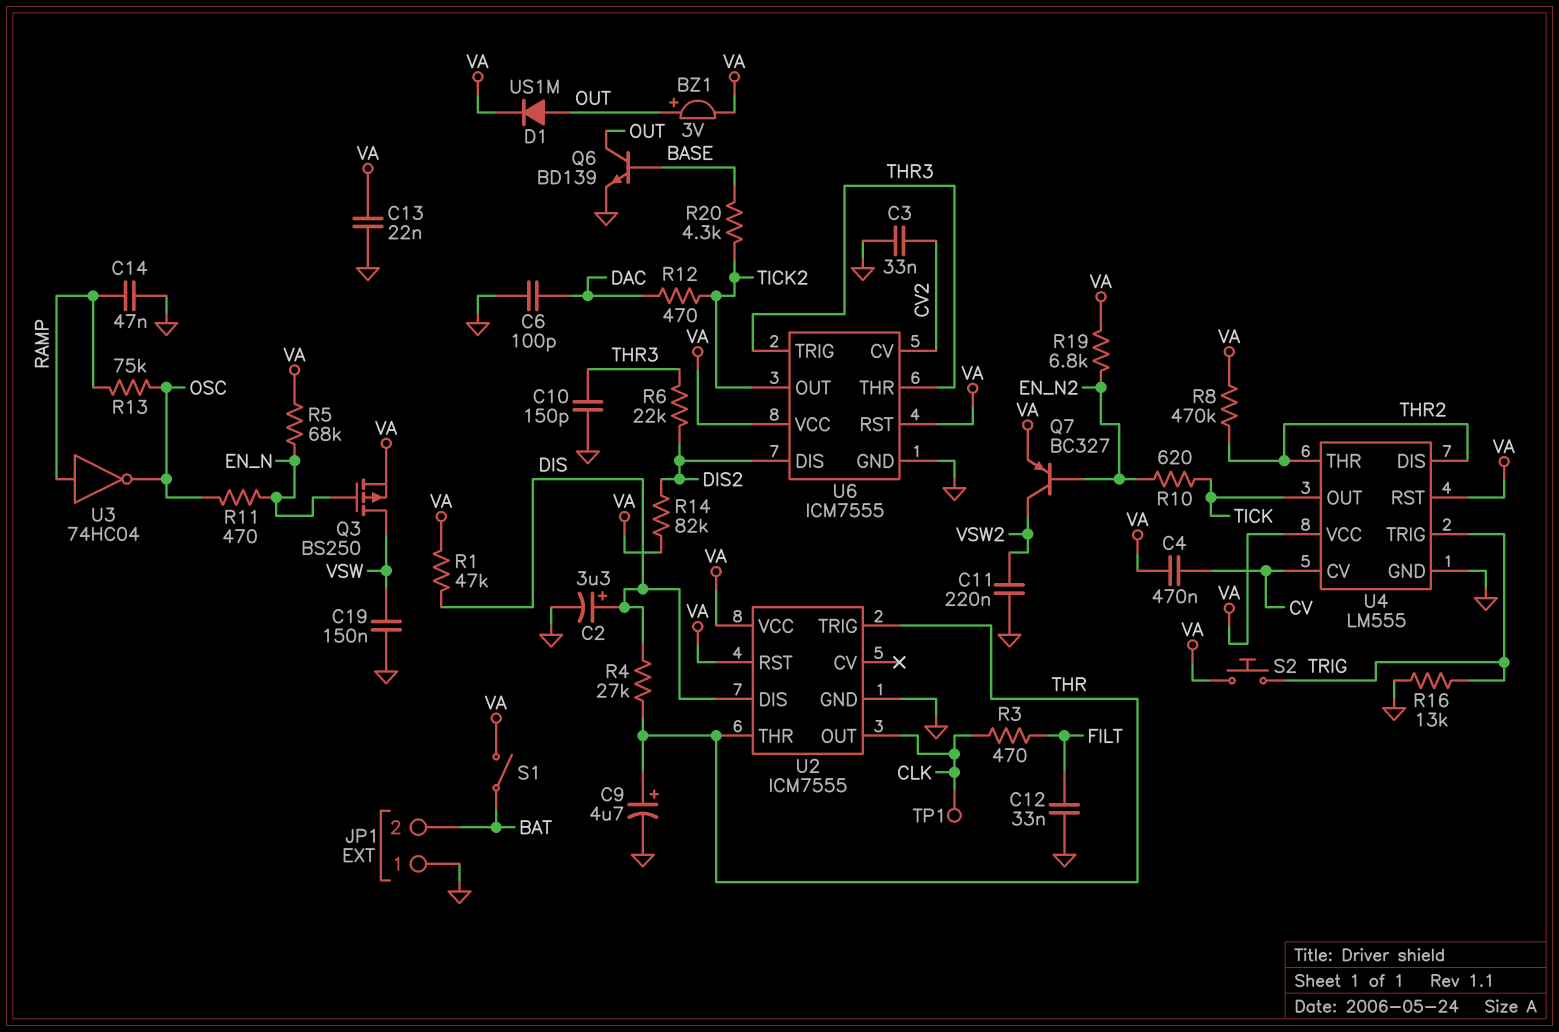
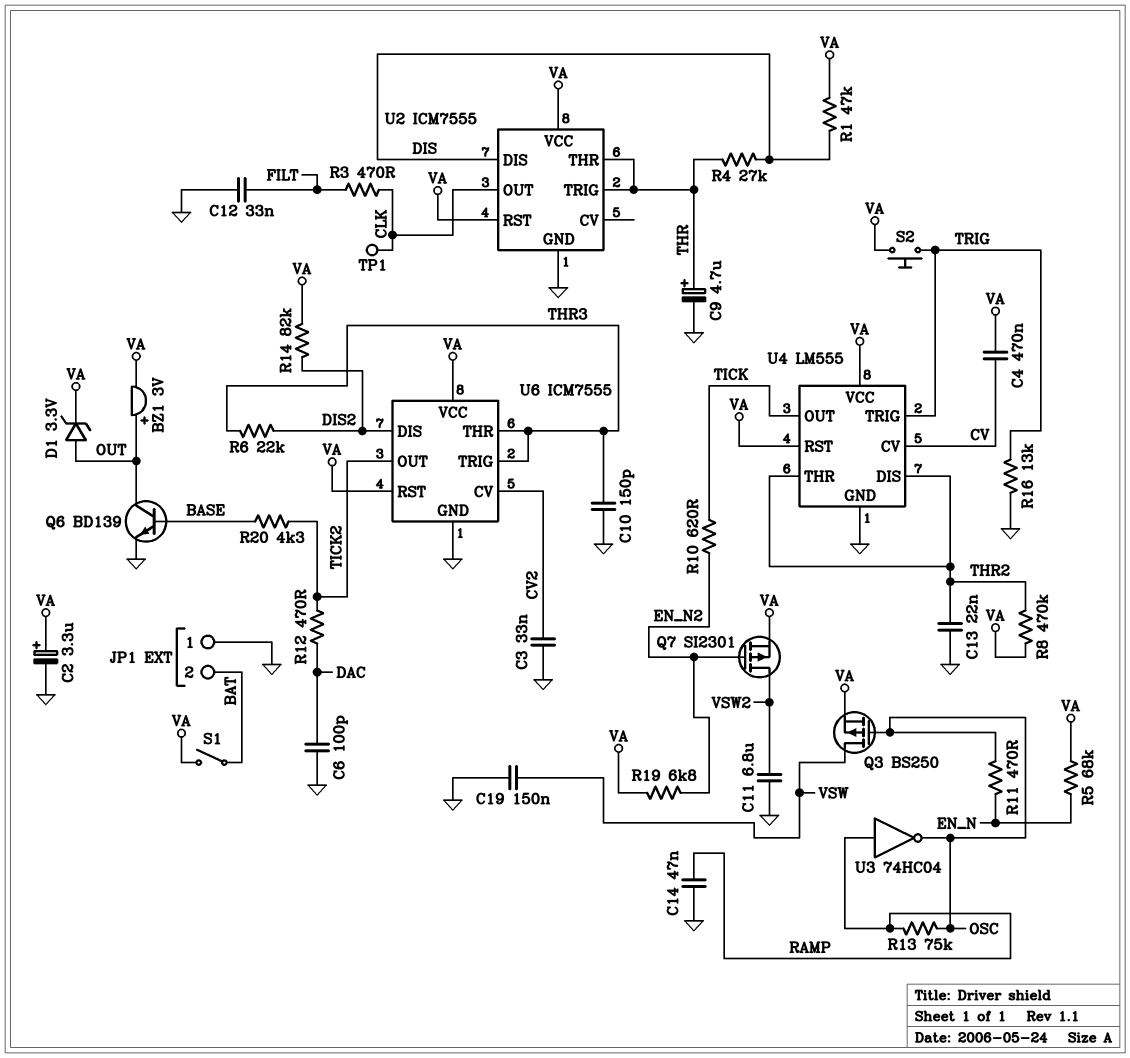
C2: 3.3uF (plus DIS, minus GND) -> 3.3uF (plus VA, minus GND)
C11: 220nF (GND, VSW2) -> 6.8uF (GND, VSW2)
C13: 22nF (GND, VA) -> 22nF (GND, THR2)
D1: diode US1M (A OUT, K VA) -> zener 3.3V (A OUT, K VA)
Q3: PMOS BS250 (G EN_N, D VSW, S VA) -> PMOS BS250 (G OSC, D VSW, S VA)
Q7: PNP BC327 (B EN_N2, C VSW2, E VA) -> PMOS SI2301 (G EN_N2, D VSW2, S VA)

